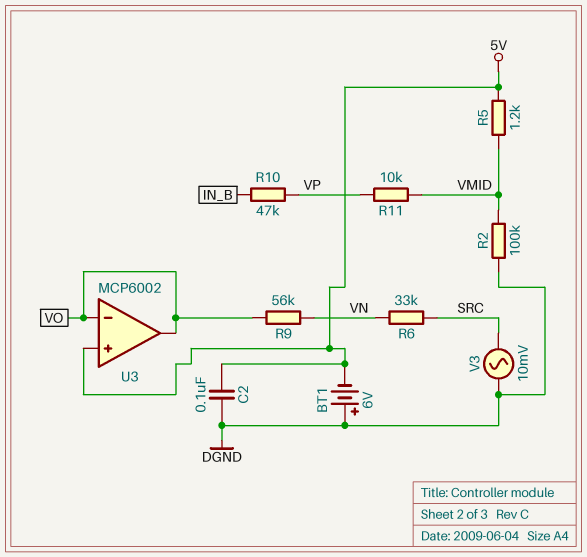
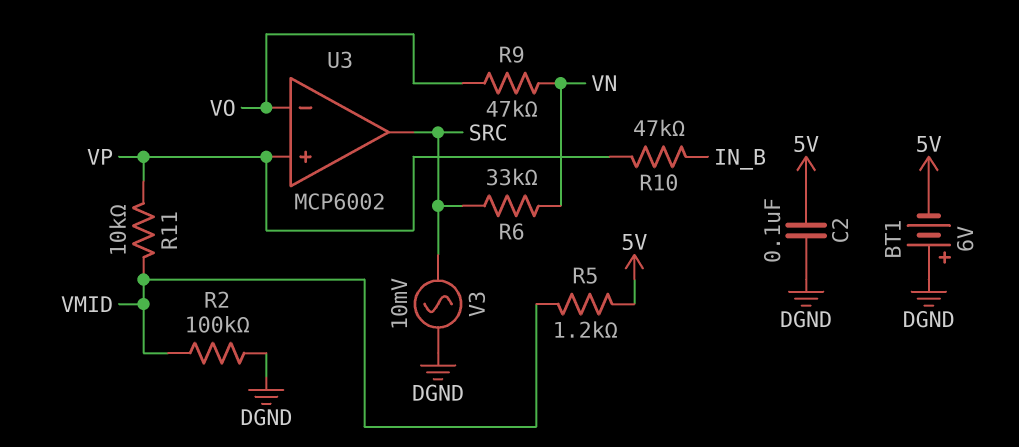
R9: 56k (VN, VO) -> 47k (VN, VO)
U3 pin in+: 5V -> VP
U3 pin out: VO -> SRC

